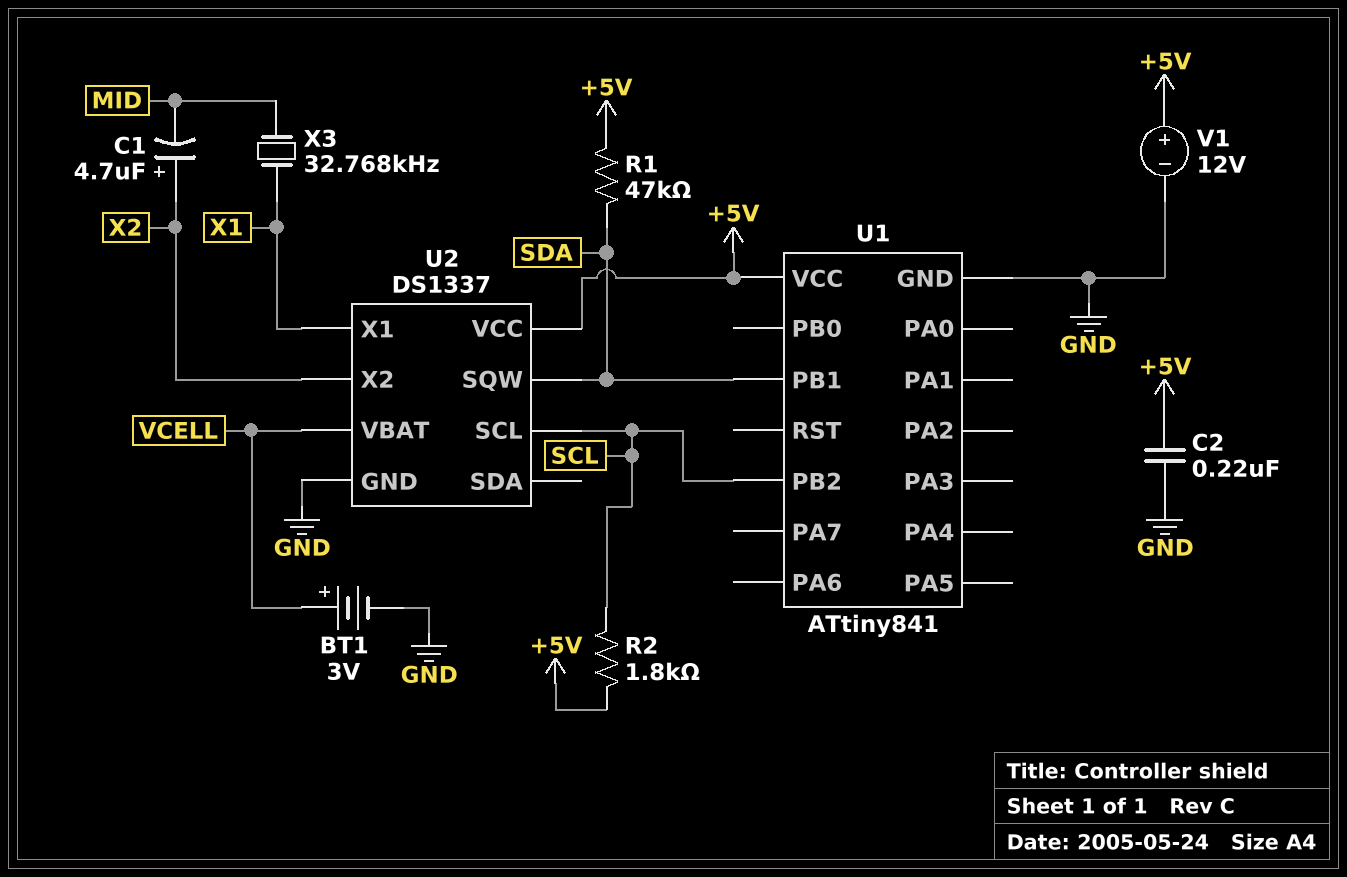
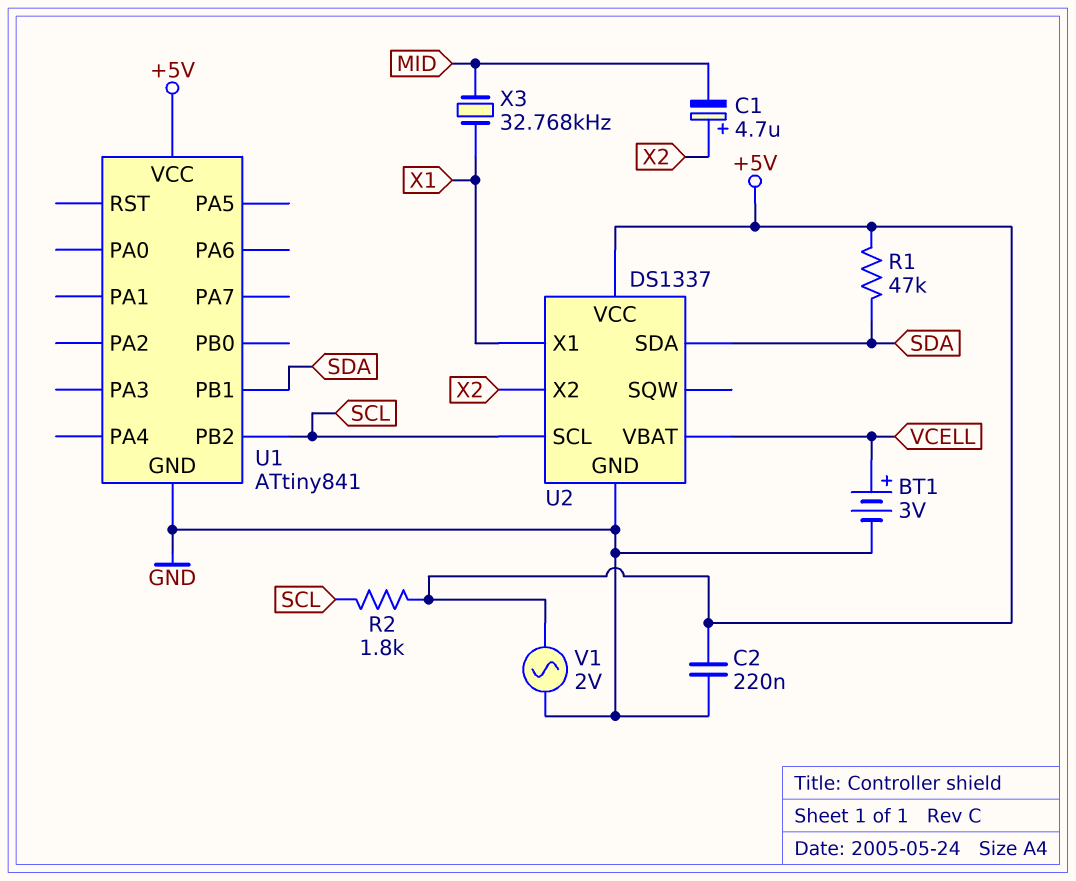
U2 pin SDA: none -> SDA
U2 pin SQW: SDA -> none
V1: 12V (plus +5V, minus GND) -> AC 2V (+5V, GND)

